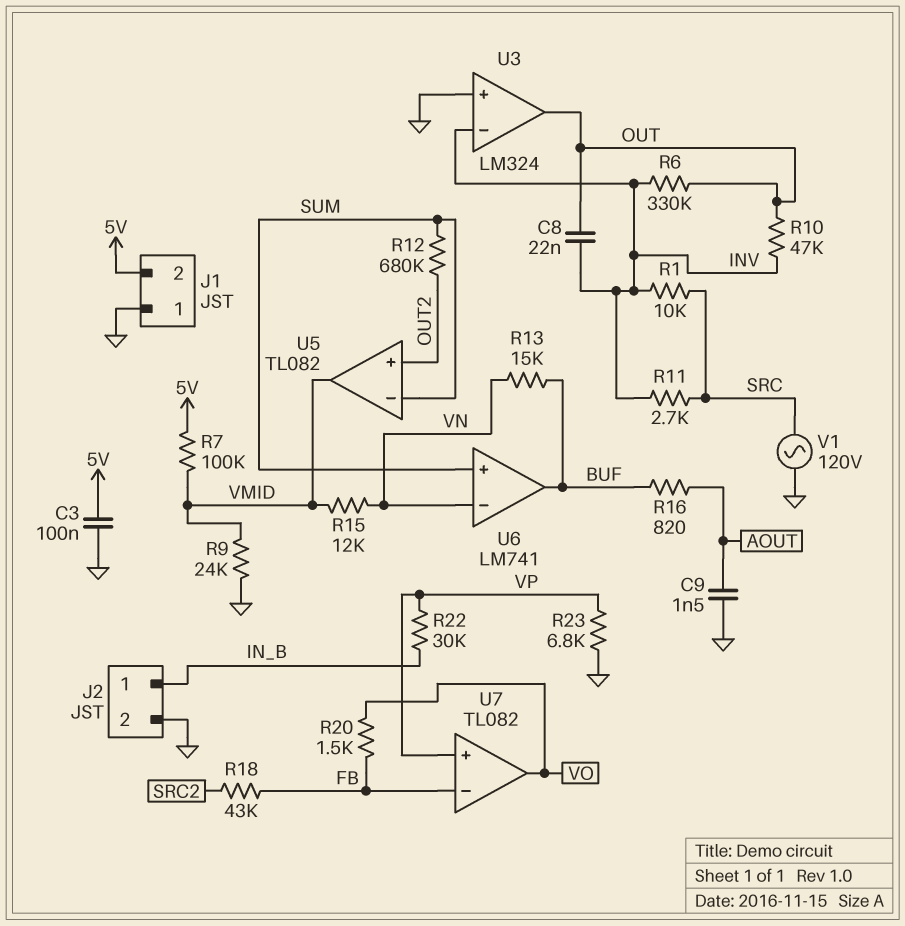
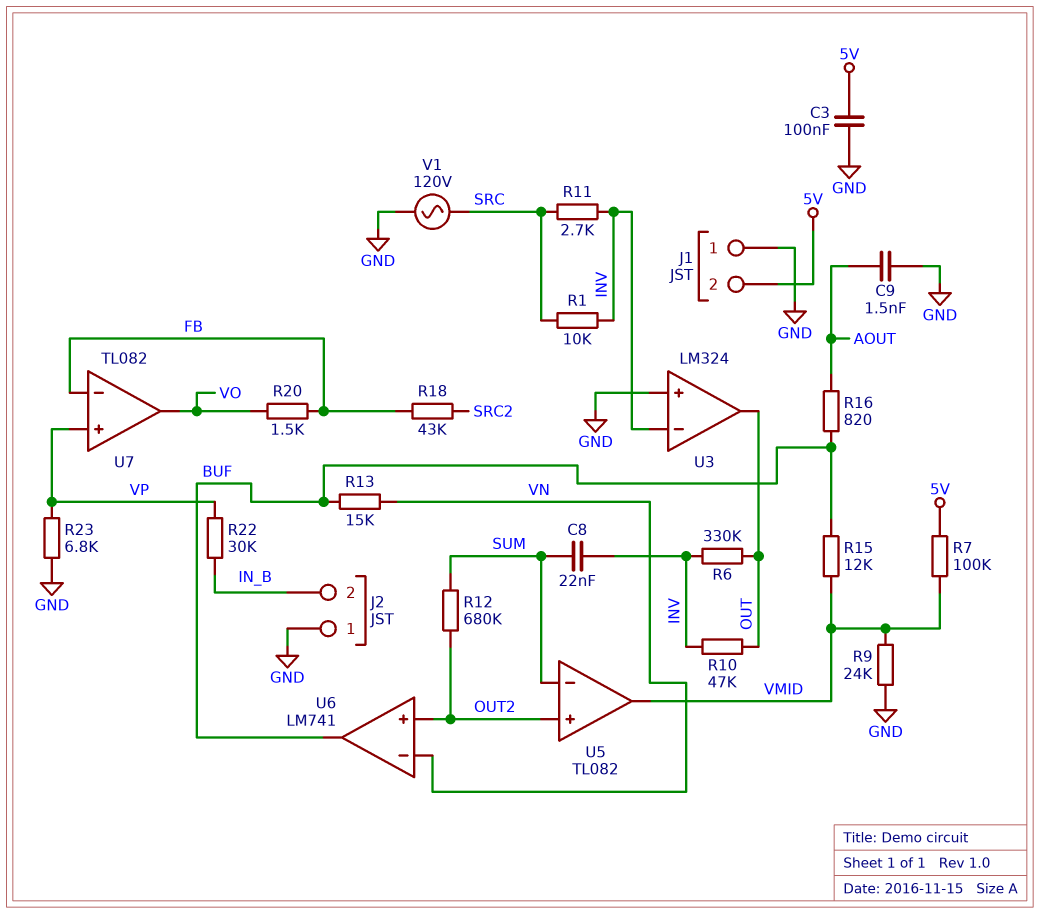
C8: 22nF (INV, OUT) -> 22nF (INV, SUM)
J2 pin 1: IN_B -> GND
J2 pin 2: GND -> IN_B
R15: 12k (VMID, VN) -> 12k (BUF, VMID)
U6 pin in+: SUM -> OUT2

